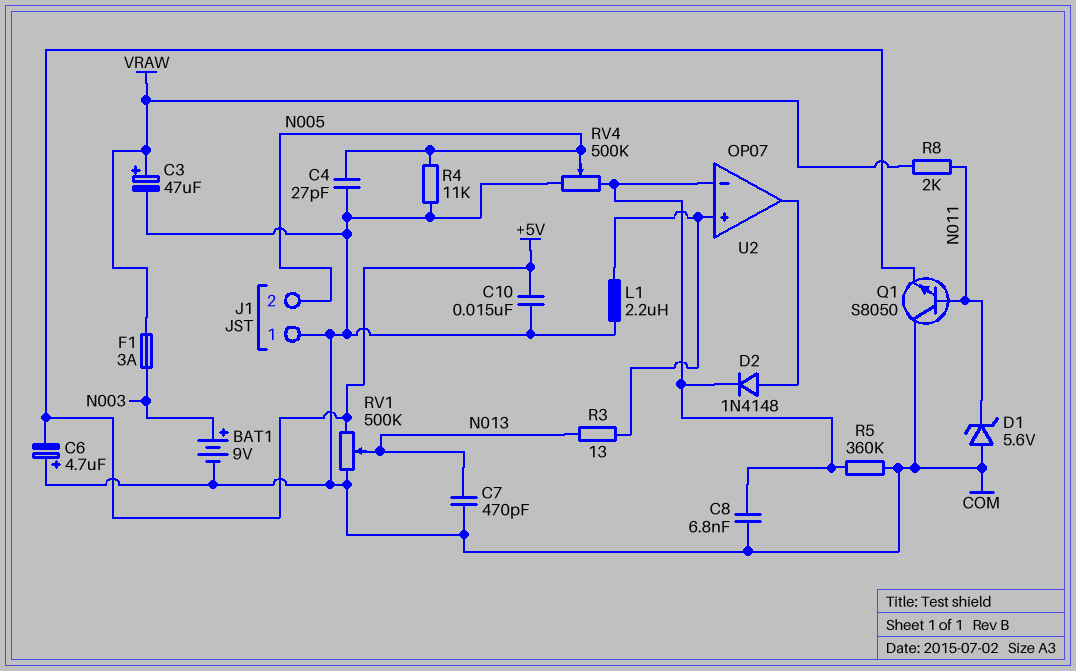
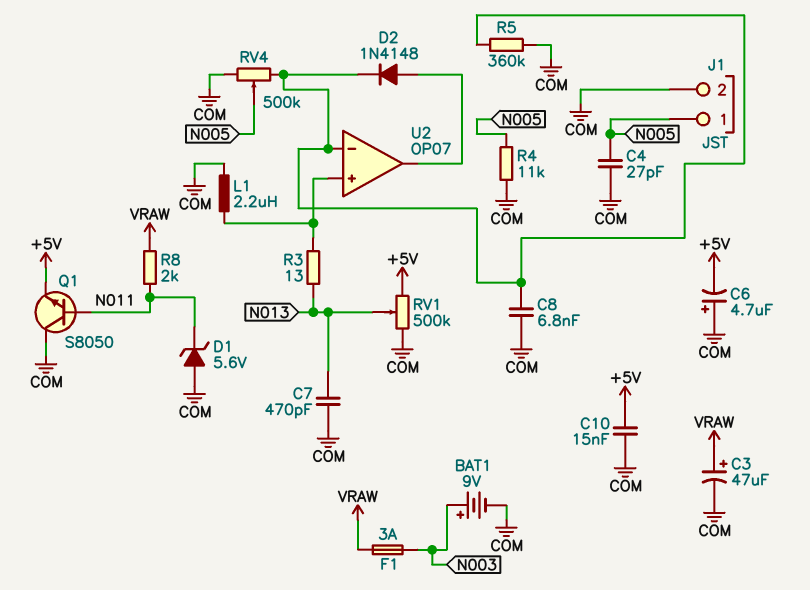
J1 pin 1: COM -> N005
J1 pin 2: N005 -> COM

